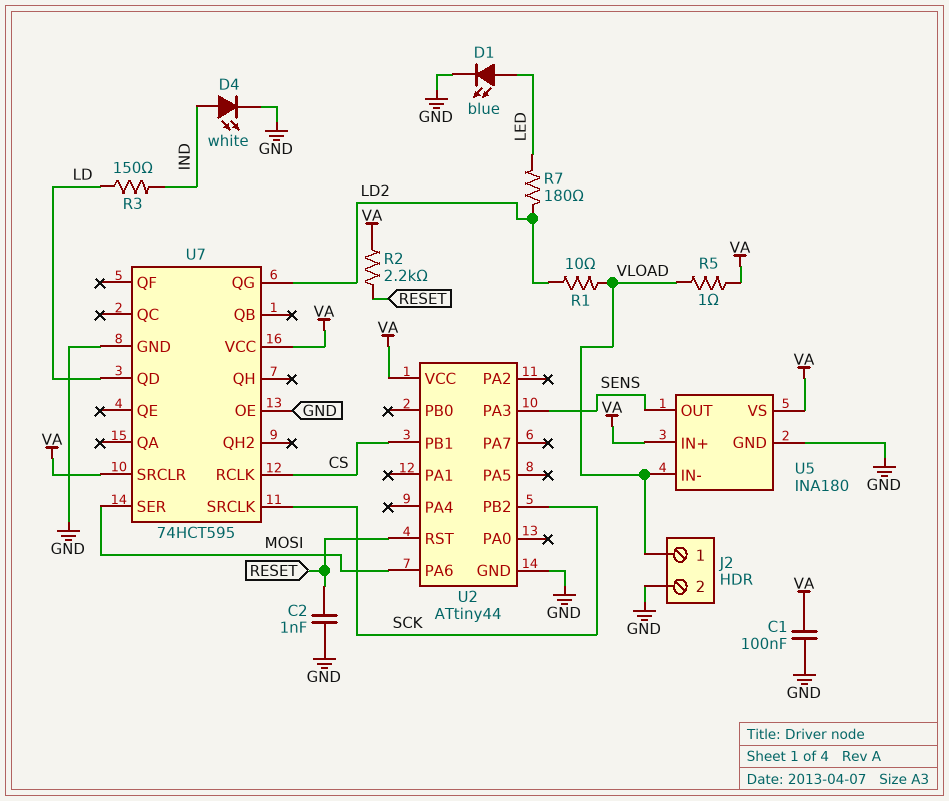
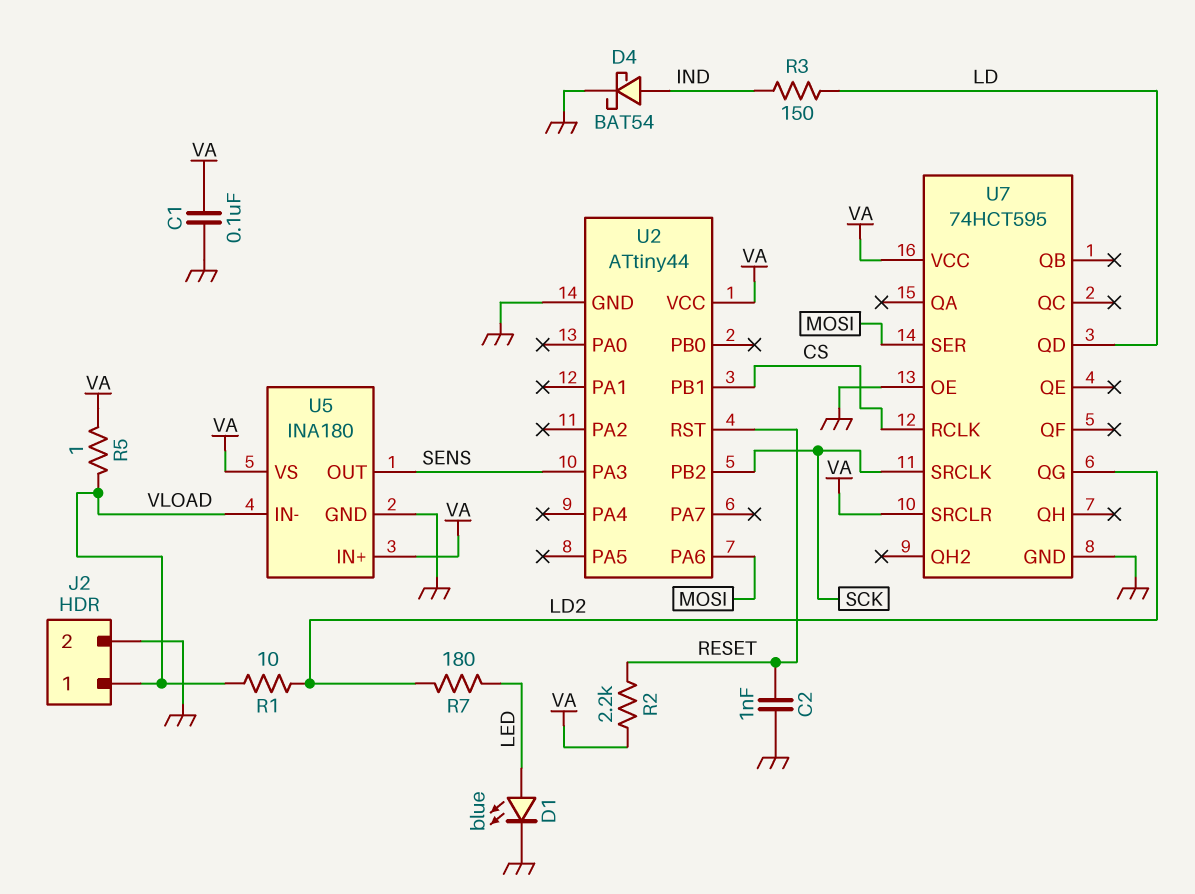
D4: LED white (A IND, K GND) -> schottky BAT54 (A IND, K GND)

